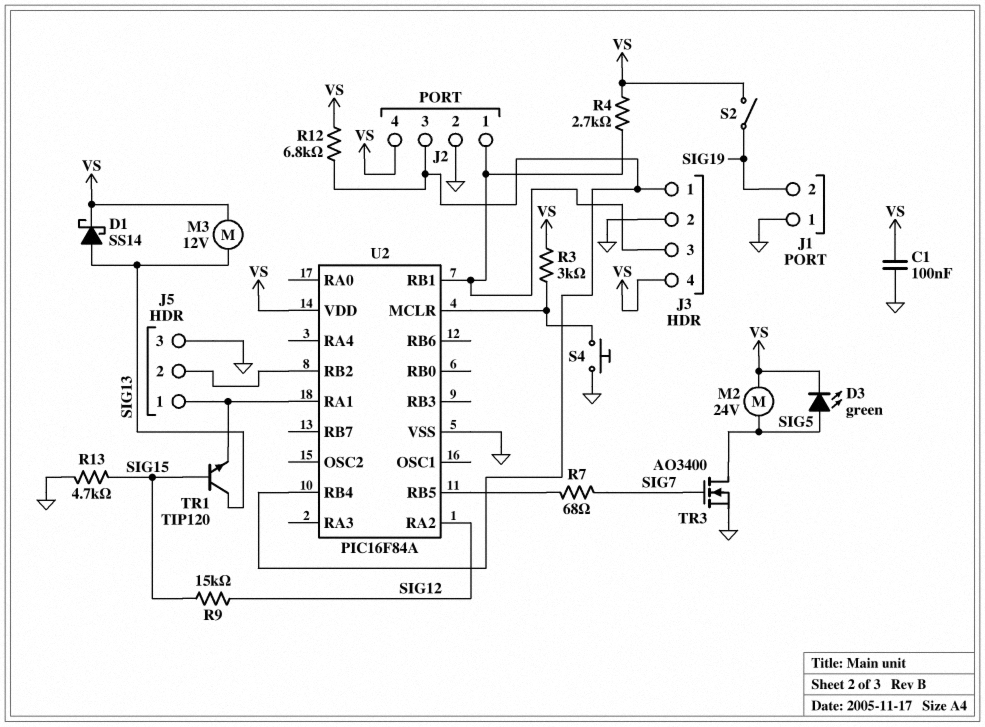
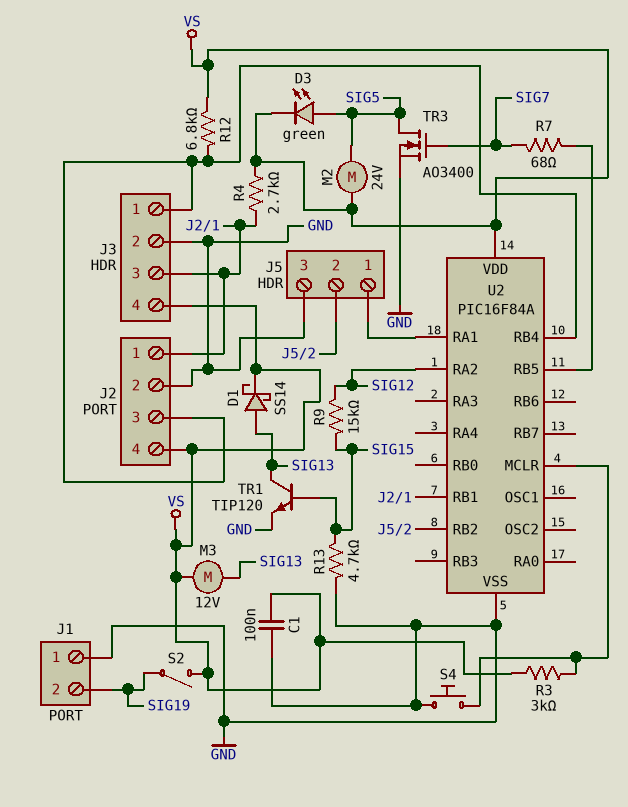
TR1: NPN TIP120 (B SIG15, C SIG13, E J5/1) -> NPN TIP120 (B SIG15, C SIG13, E GND)

